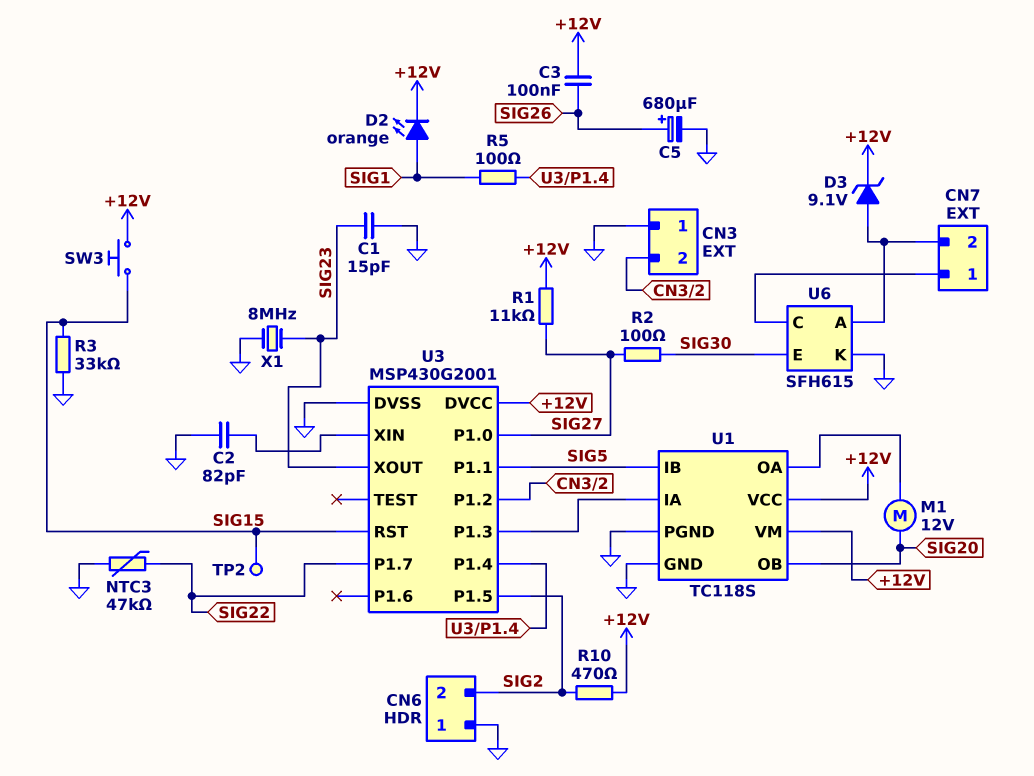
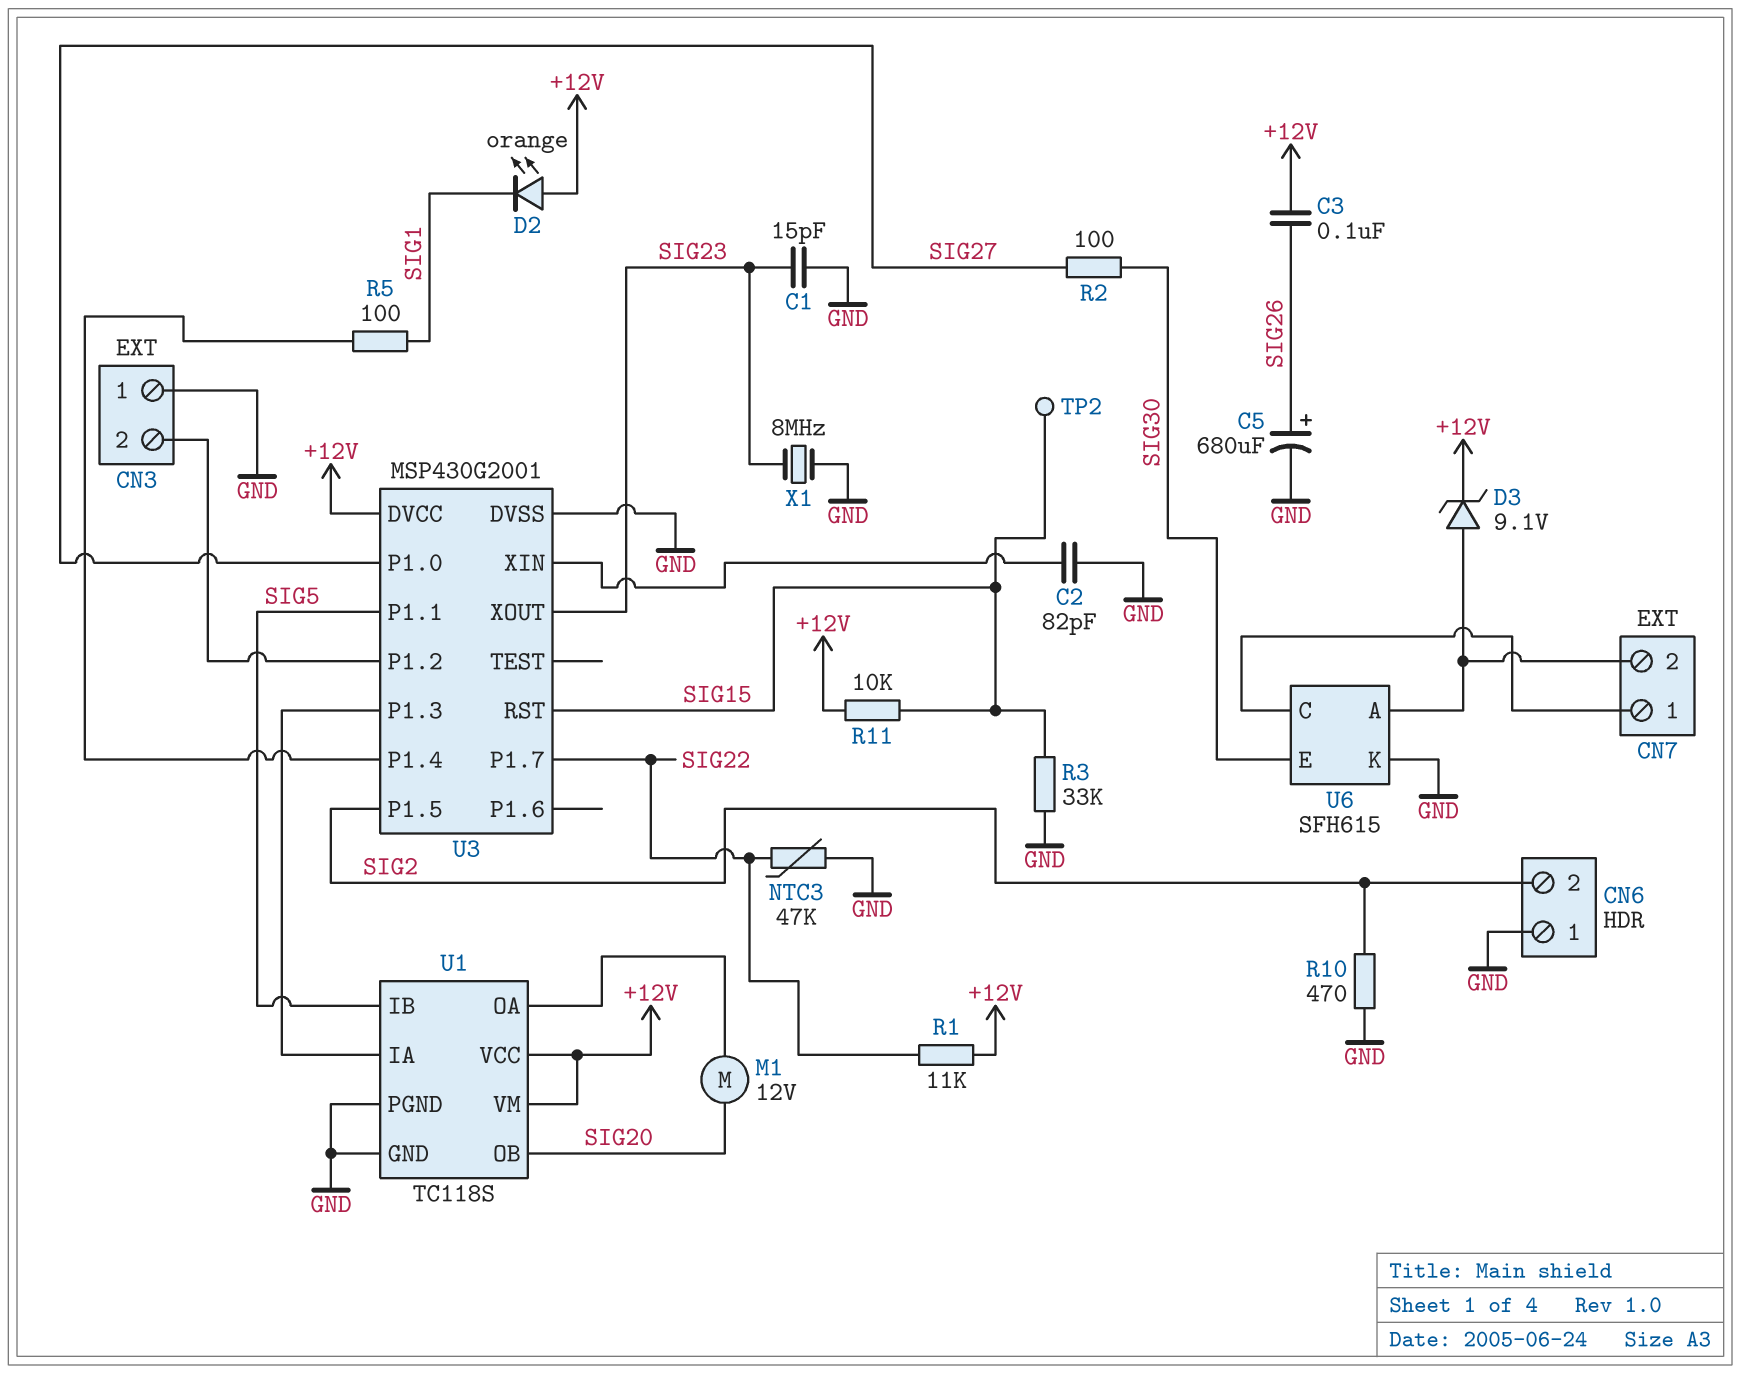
D2: LED orange (A SIG1, K +12V) -> LED orange (A +12V, K SIG1)
R1: 11k (+12V, SIG27) -> 11k (+12V, SIG22)
R10: 470 (+12V, SIG2) -> 470 (GND, SIG2)
R11: none -> 10k (+12V, SIG15)
SW3: button (+12V, SIG15) -> none

